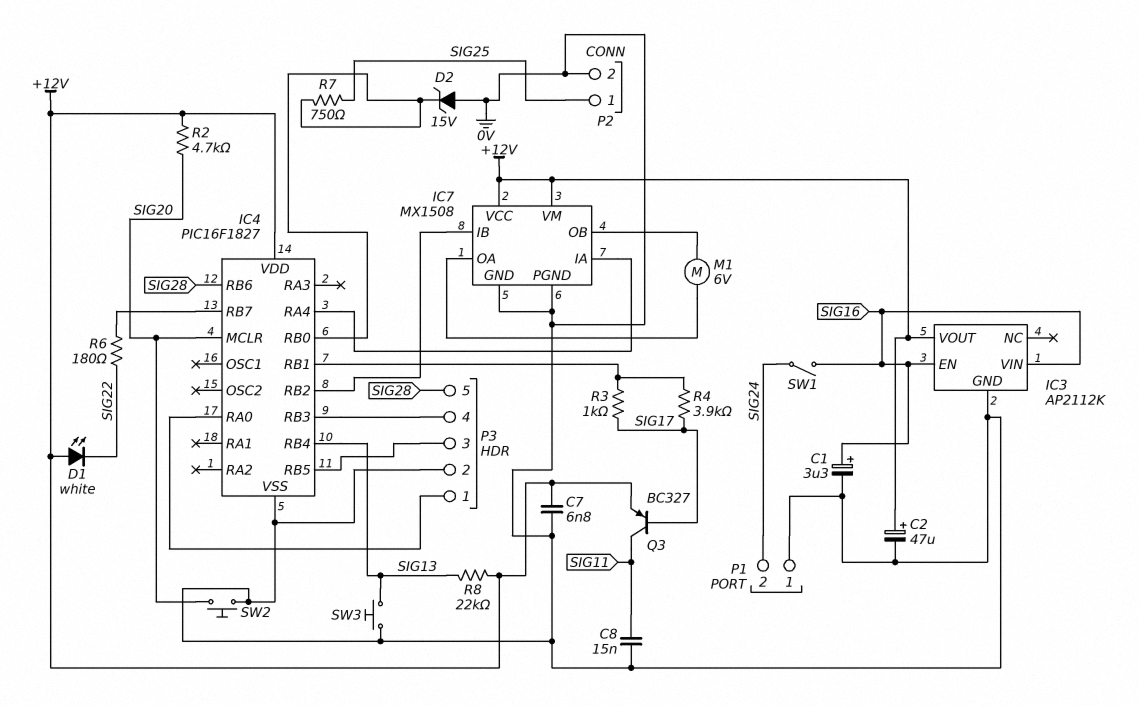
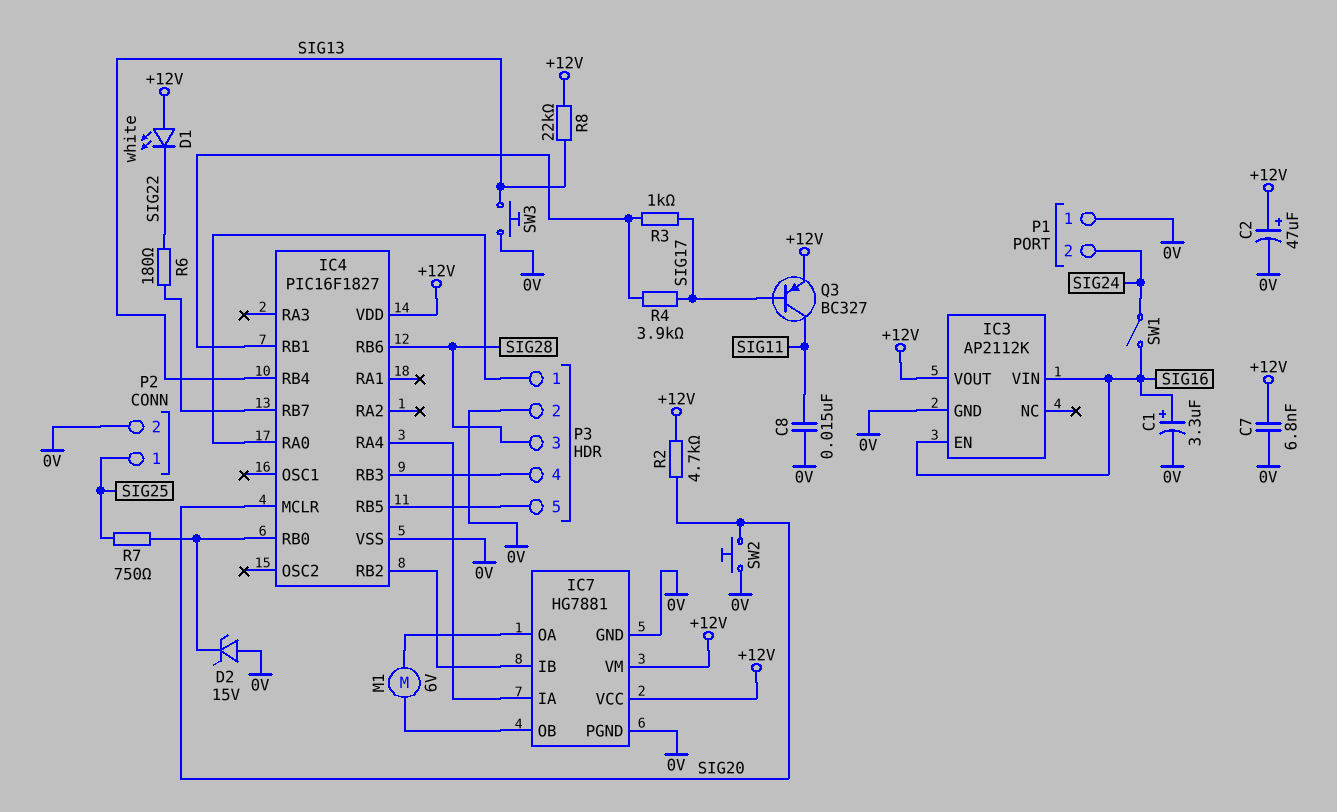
IC7: MX1508 -> HG7881
P3 pin 3: IC4/RB5 -> SIG28
P3 pin 5: SIG28 -> IC4/RB5

